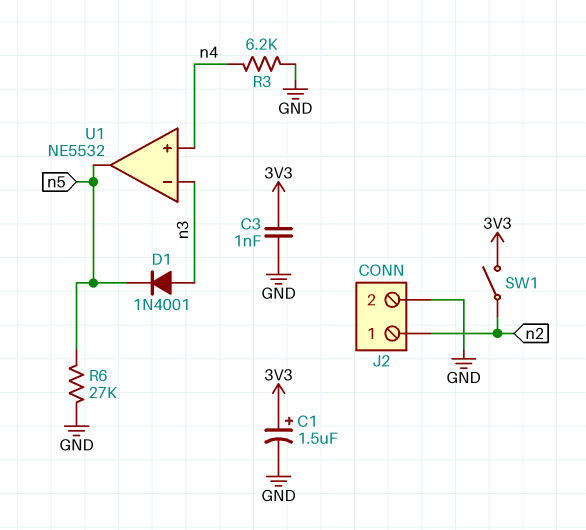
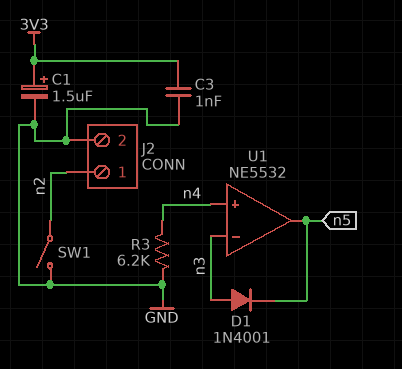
R6: 27k (GND, n5) -> none
SW1: switch (3V3, n2) -> switch (GND, n2)

